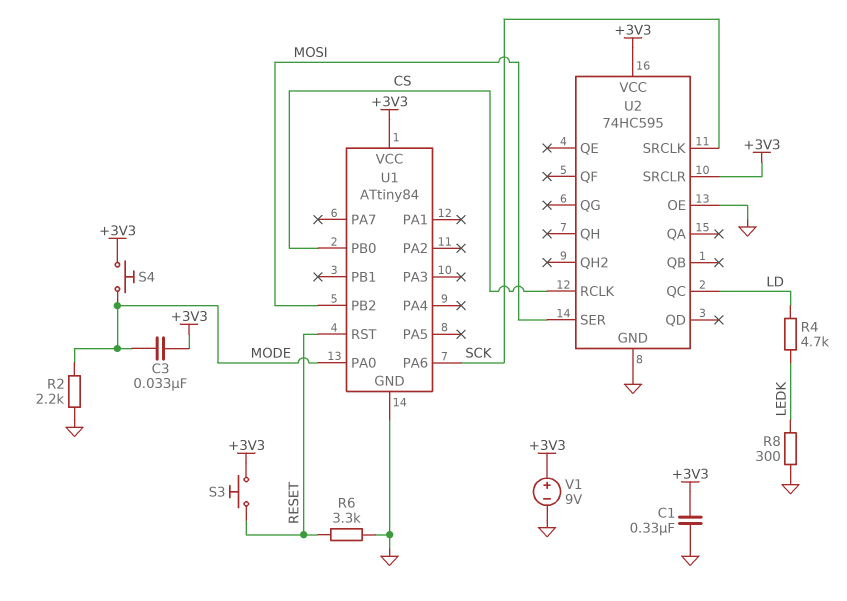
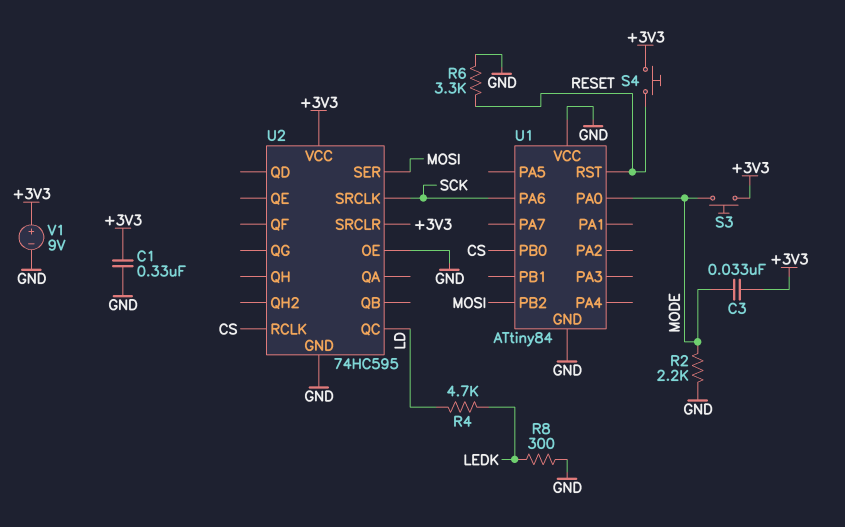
S3: button (+3V3, RESET) -> button (+3V3, MODE)
S4: button (+3V3, MODE) -> button (+3V3, RESET)
U1 pin VCC: +3V3 -> GND

